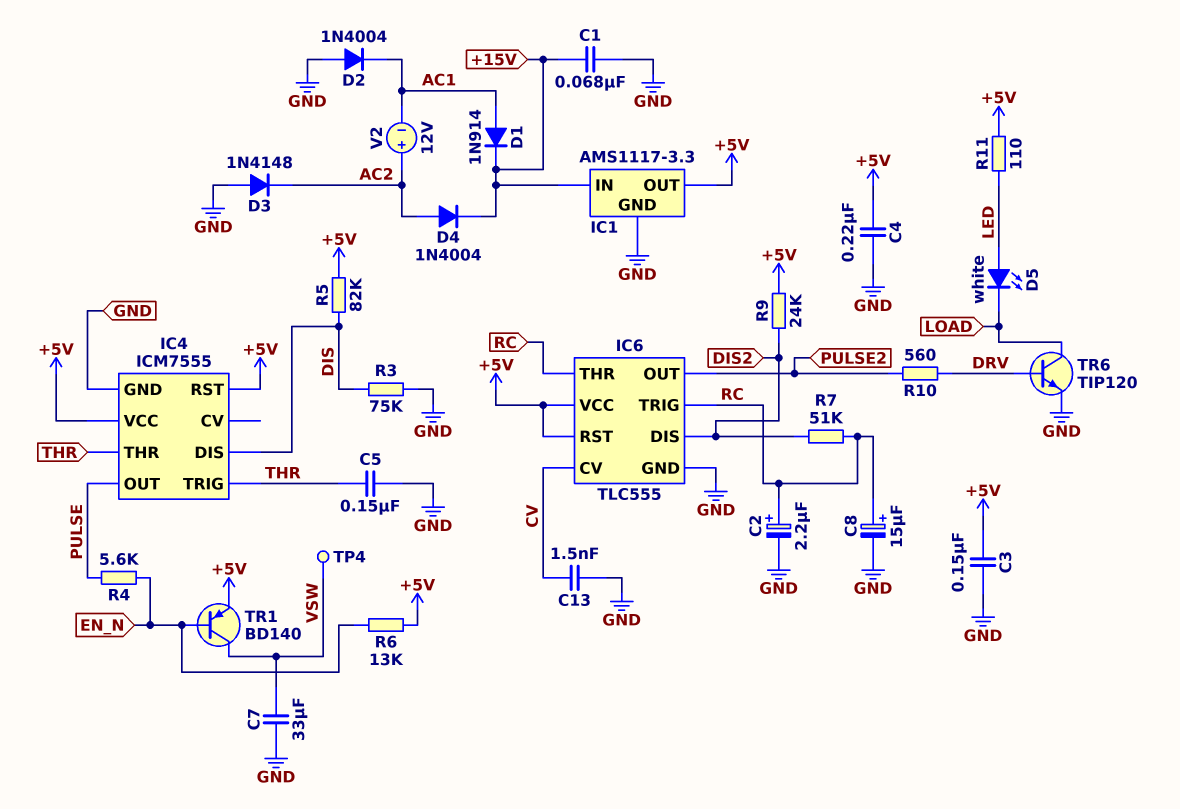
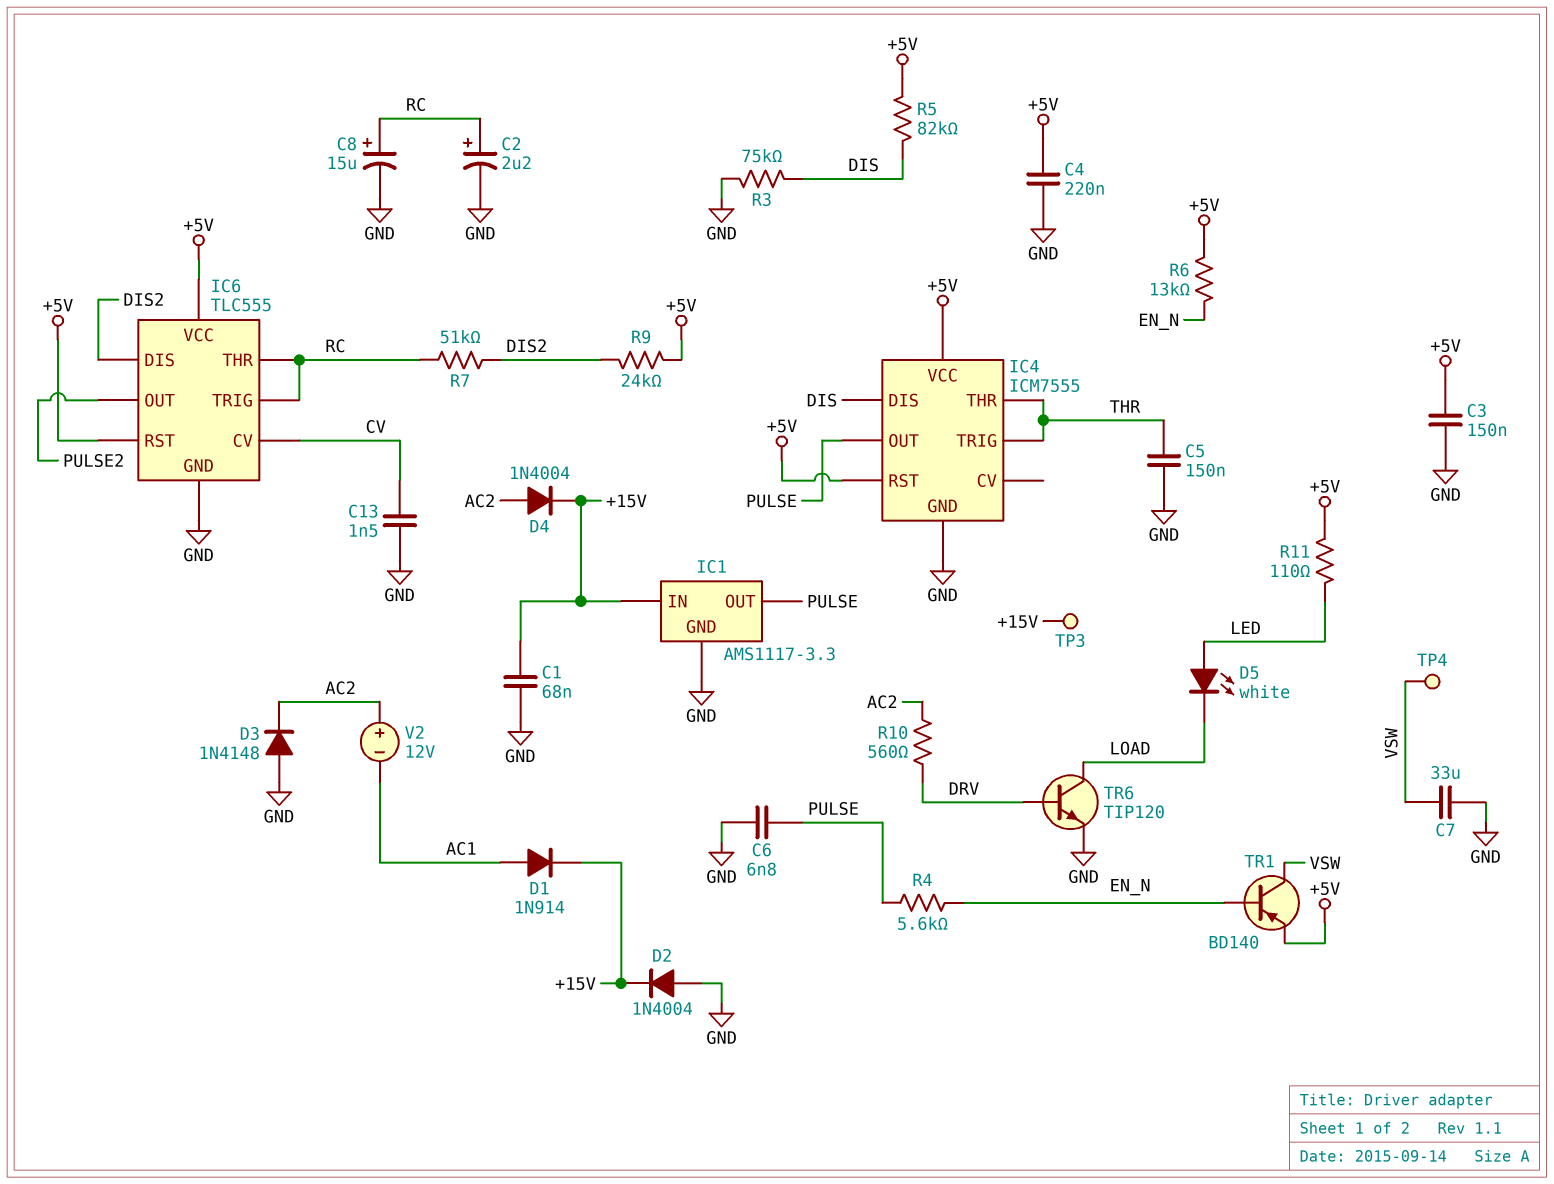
C6: none -> 6.8nF (GND, PULSE)
D2: diode 1N4004 (A GND, K AC1) -> diode 1N4004 (A GND, K +15V)
IC1 pin OUT: +5V -> PULSE
R10: 560 (DRV, PULSE2) -> 560 (AC2, DRV)
TP3: none -> test point (+15V)

